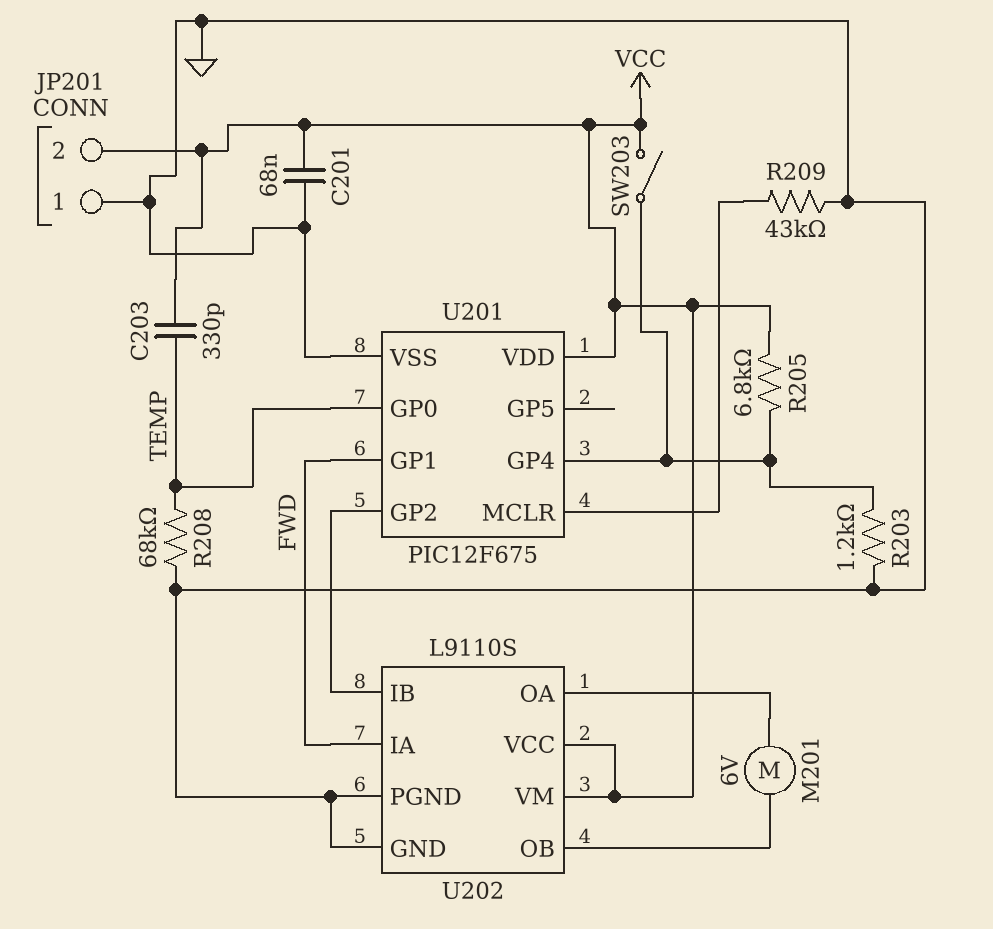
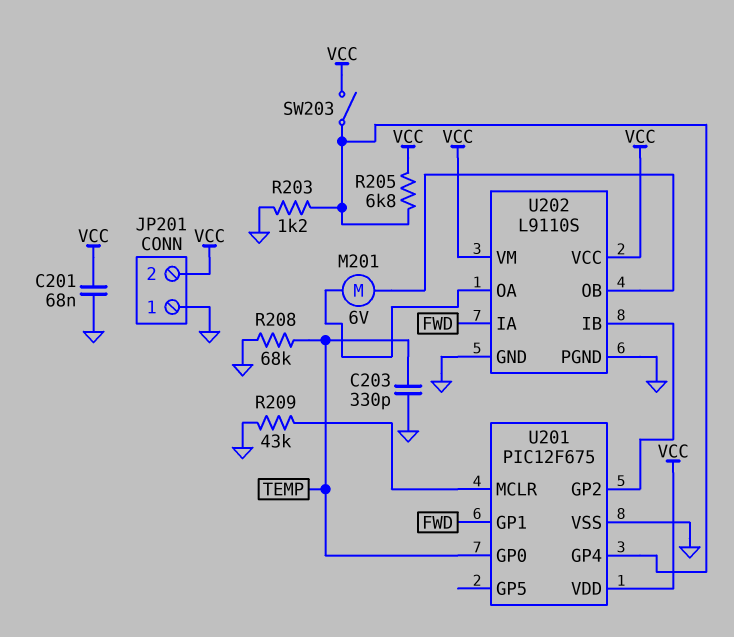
C203: 330pF (TEMP, VCC) -> 330pF (GND, TEMP)

